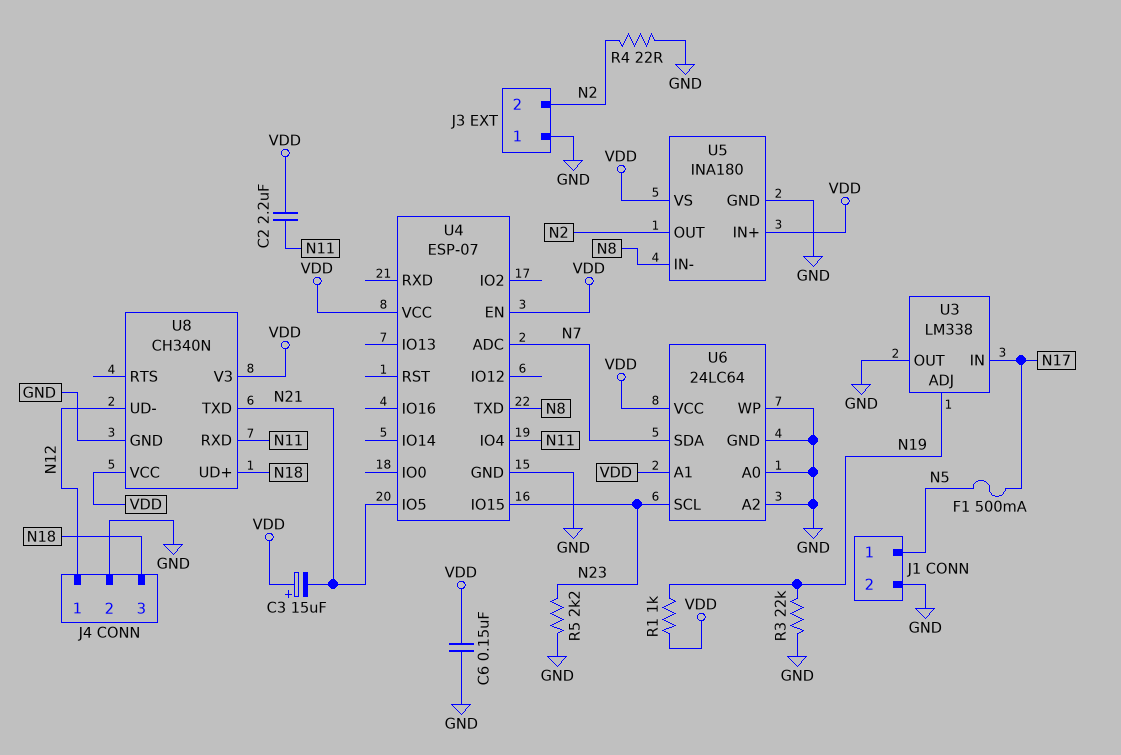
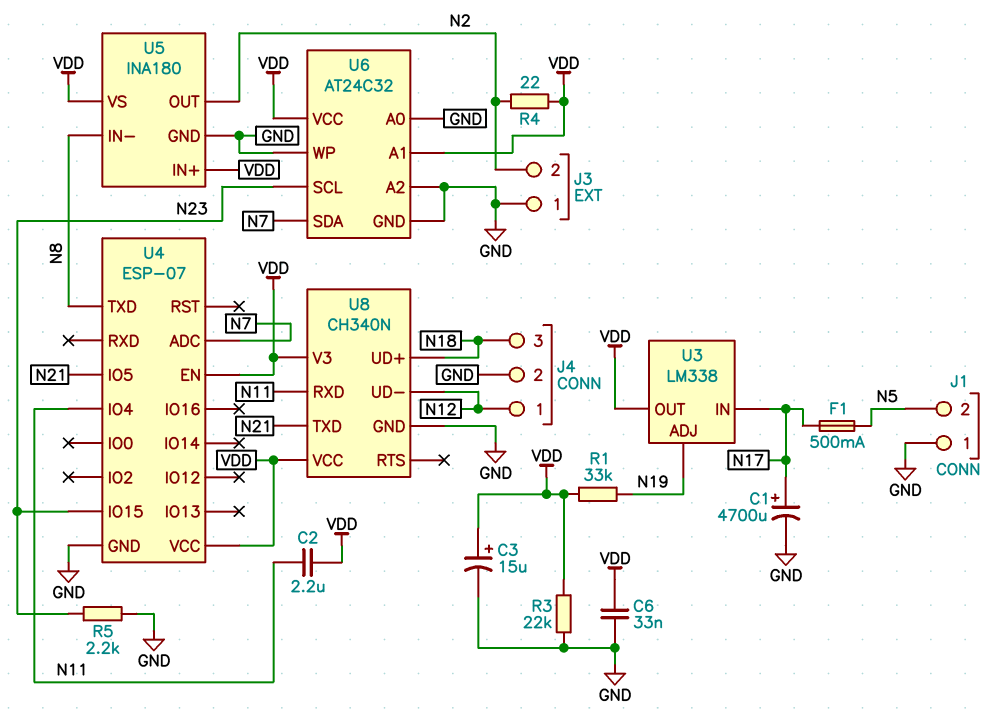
C1: none -> 4700uF (plus N17, minus GND)
C3: 15uF (plus VDD, minus N21) -> 15uF (plus VDD, minus GND)
C6: 150nF (GND, VDD) -> 33nF (GND, VDD)
J1 pin 1: N5 -> GND
J1 pin 2: GND -> N5
R1: 1k (N19, VDD) -> 33k (N19, VDD)
R3: 22k (GND, N19) -> 22k (GND, VDD)
R4: 22 (GND, N2) -> 22 (N2, VDD)
U3 pin OUT: GND -> VDD
U6: 24LC64 -> AT24C32

